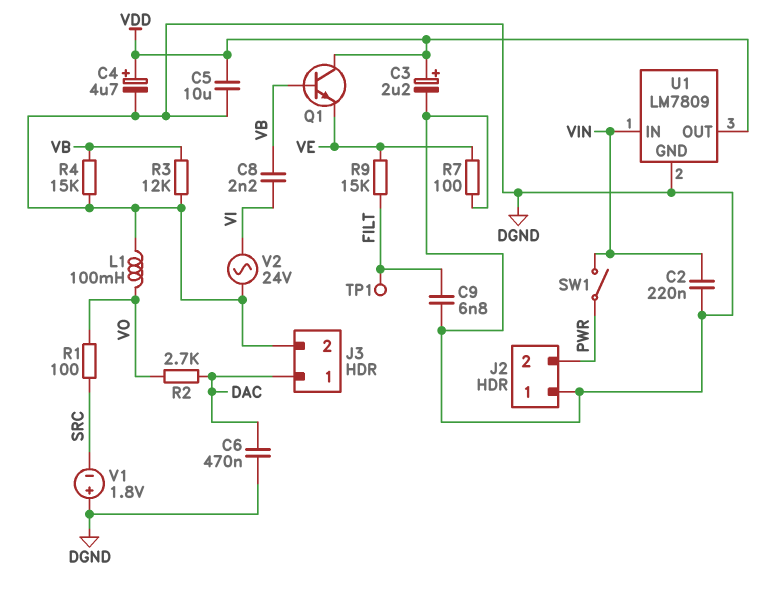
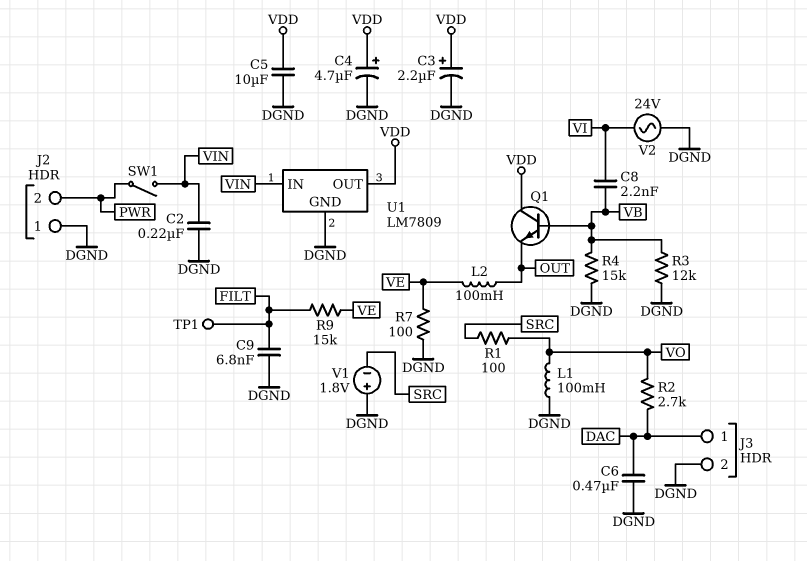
L2: none -> 100mH (OUT, VE)
Q1: NPN (B VB, C VDD, E VE) -> NPN (B VB, C VDD, E OUT)

